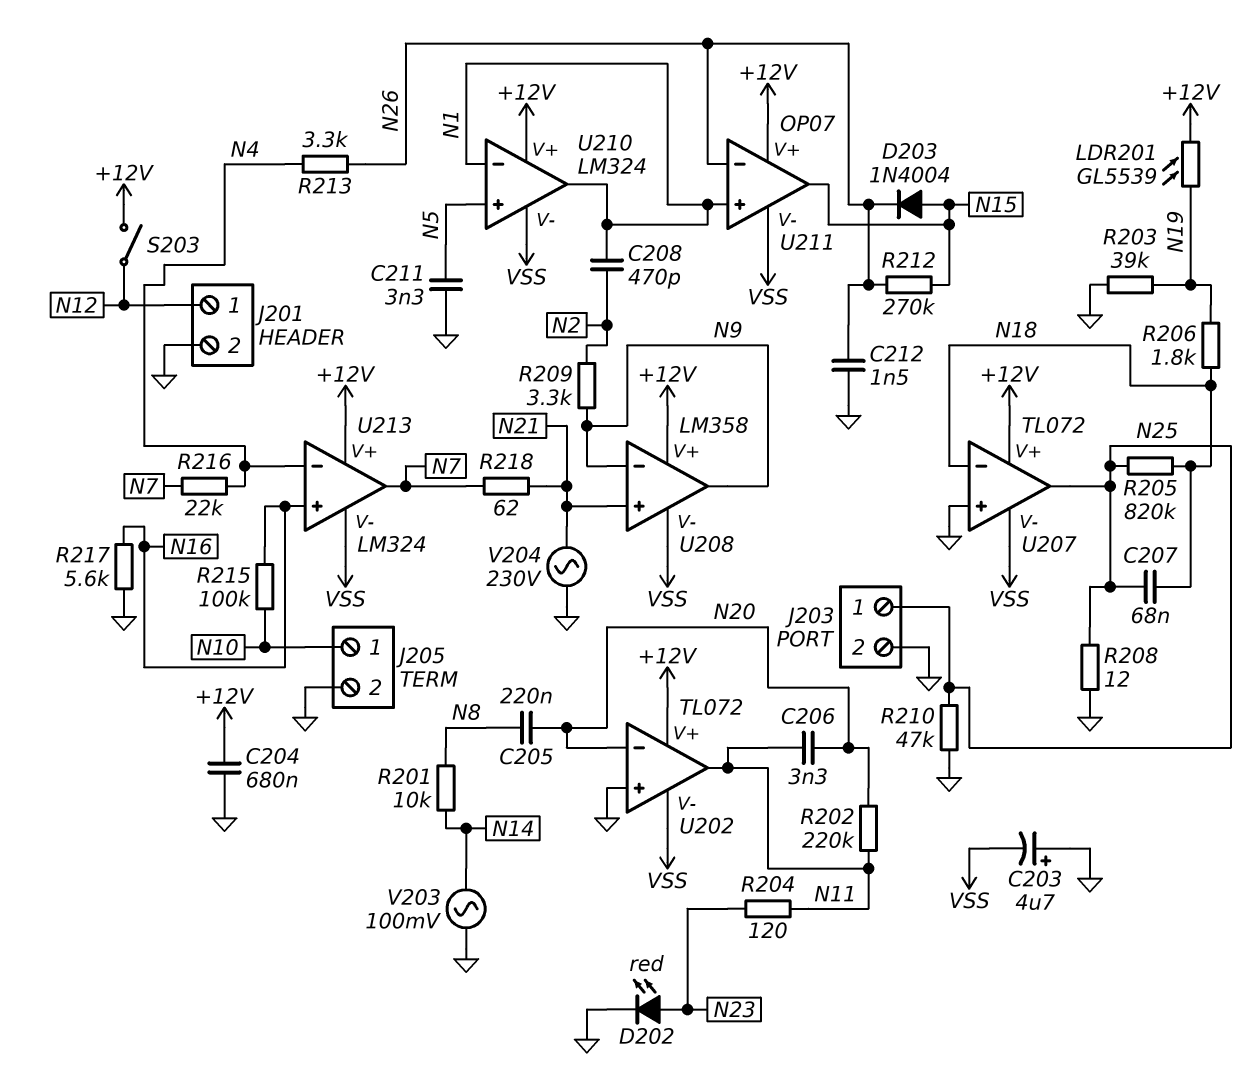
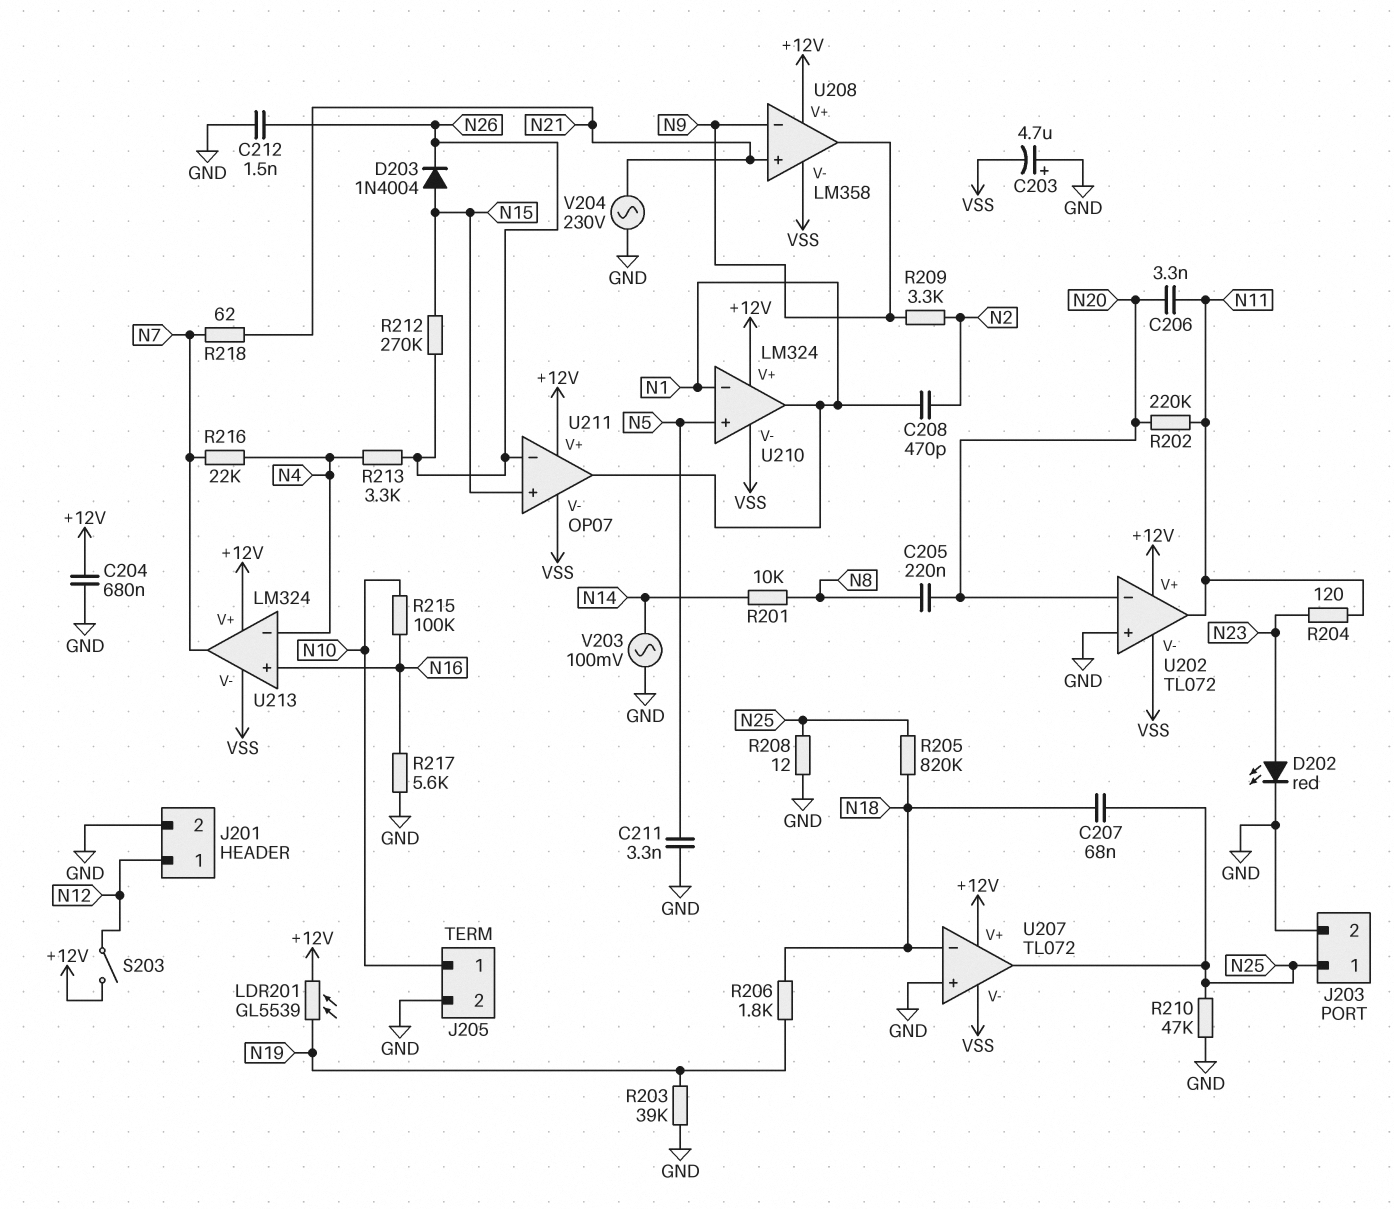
U211 pin in+: N1 -> N15
U211 pin out: N15 -> N1

